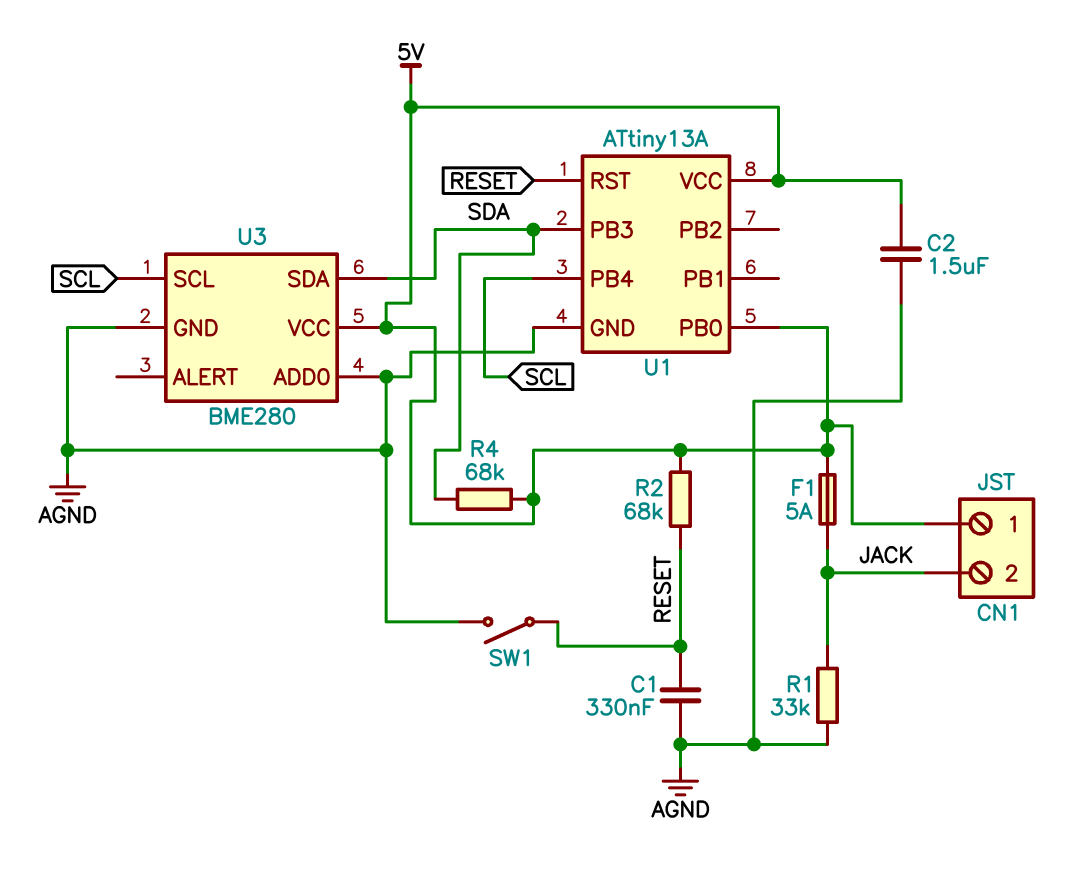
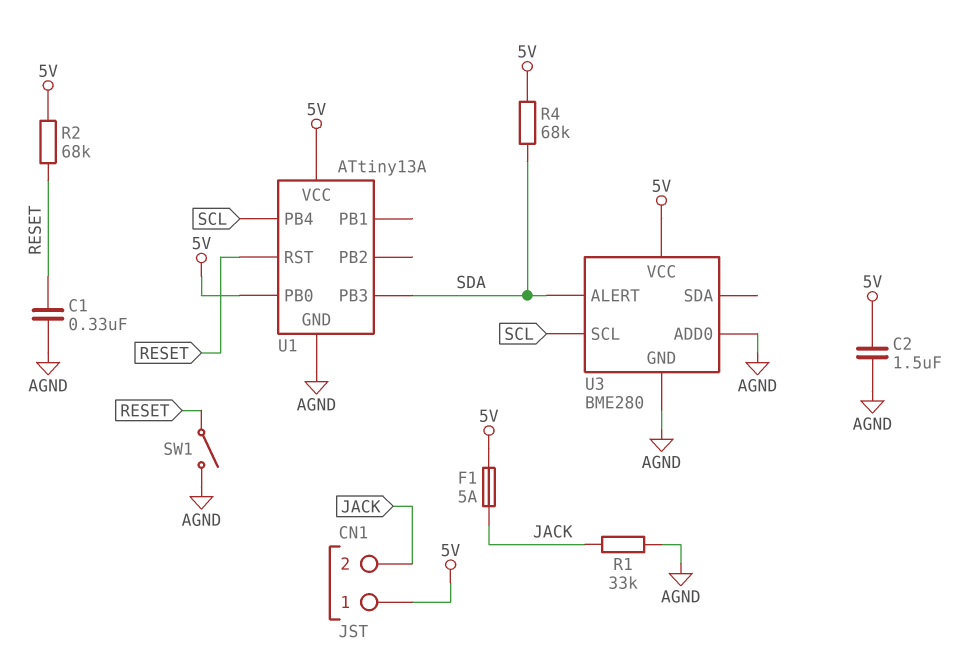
U3 pin ALERT: none -> SDA
U3 pin SDA: SDA -> none

